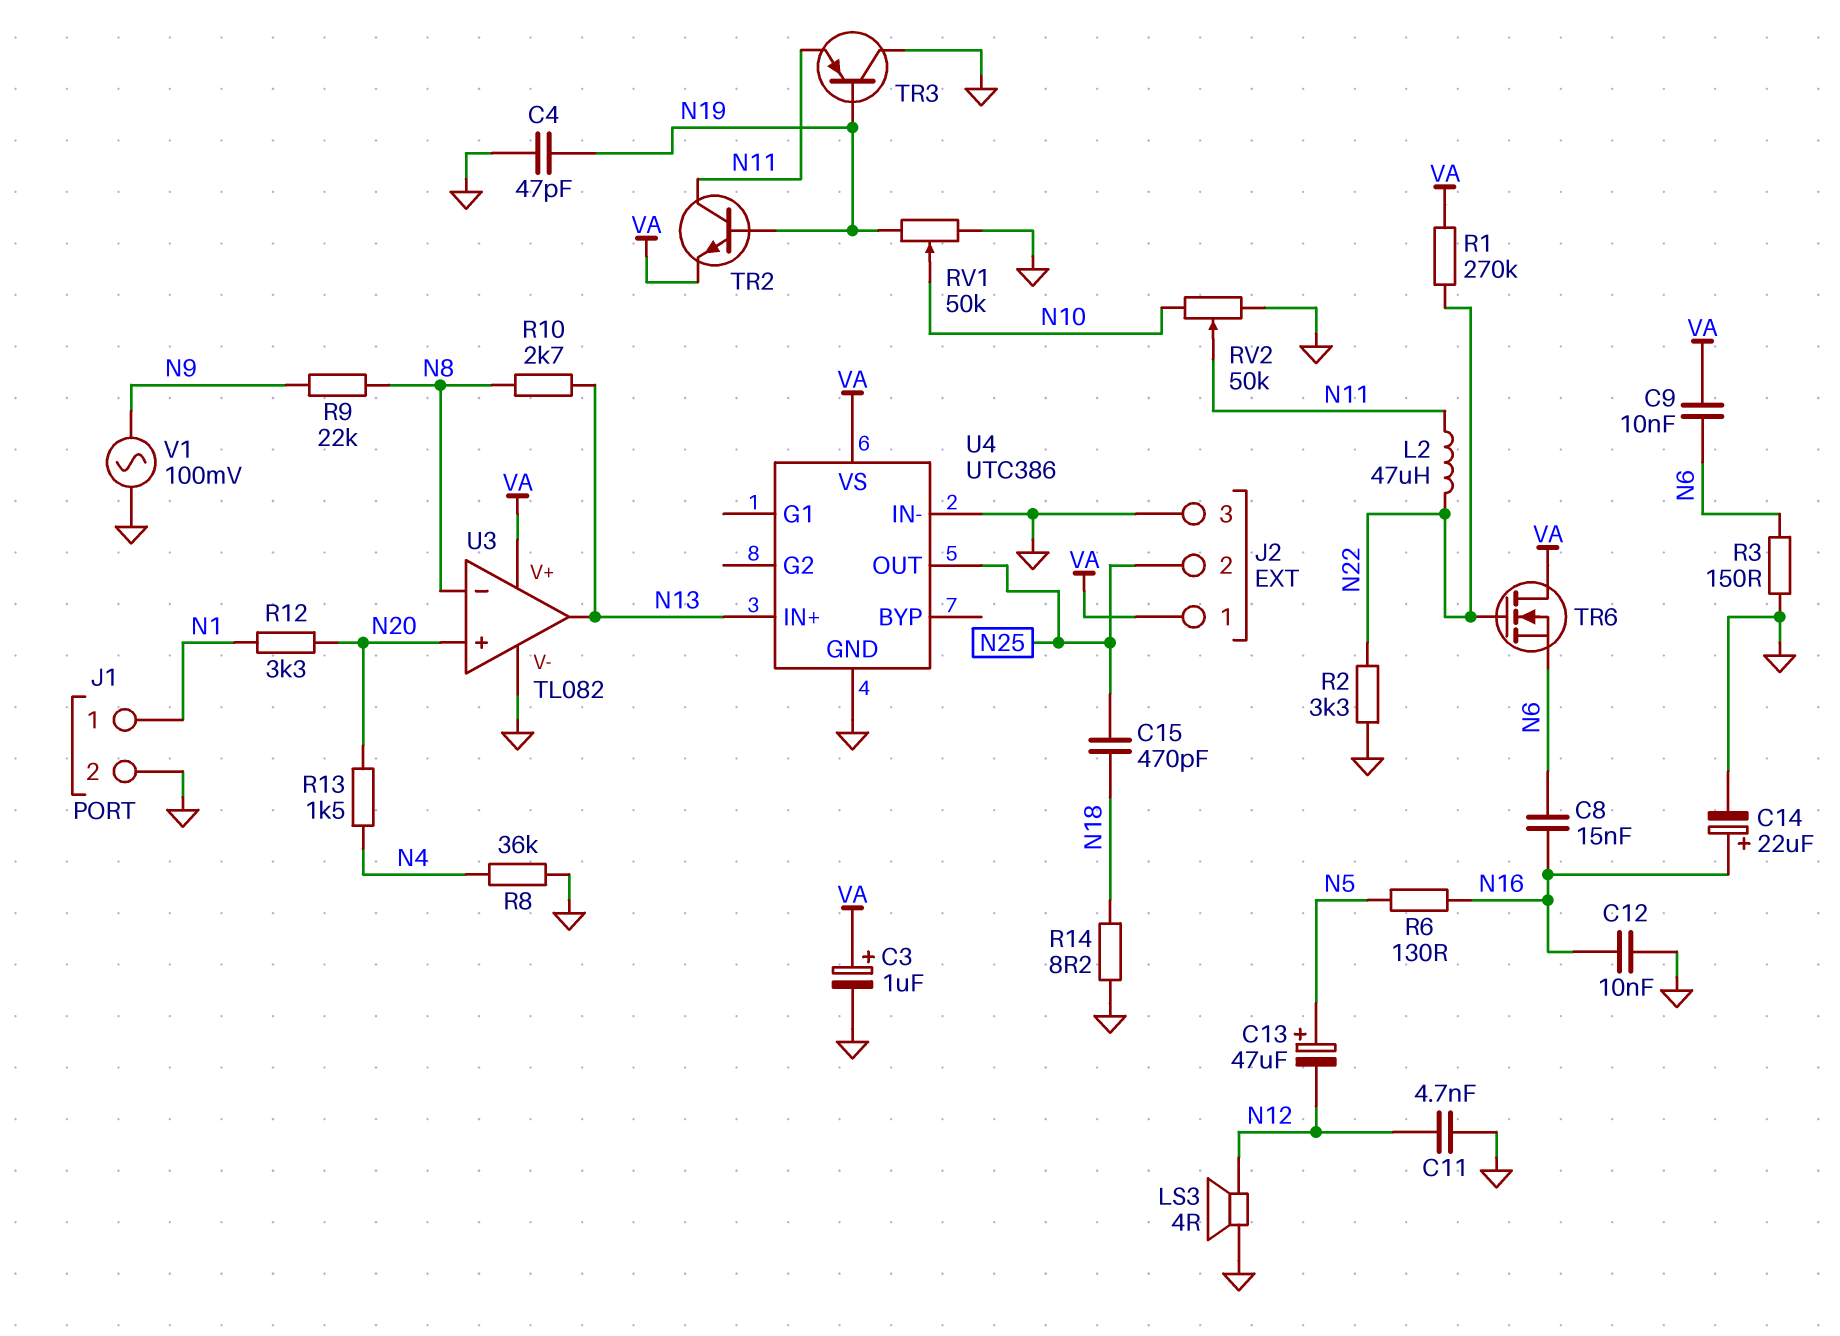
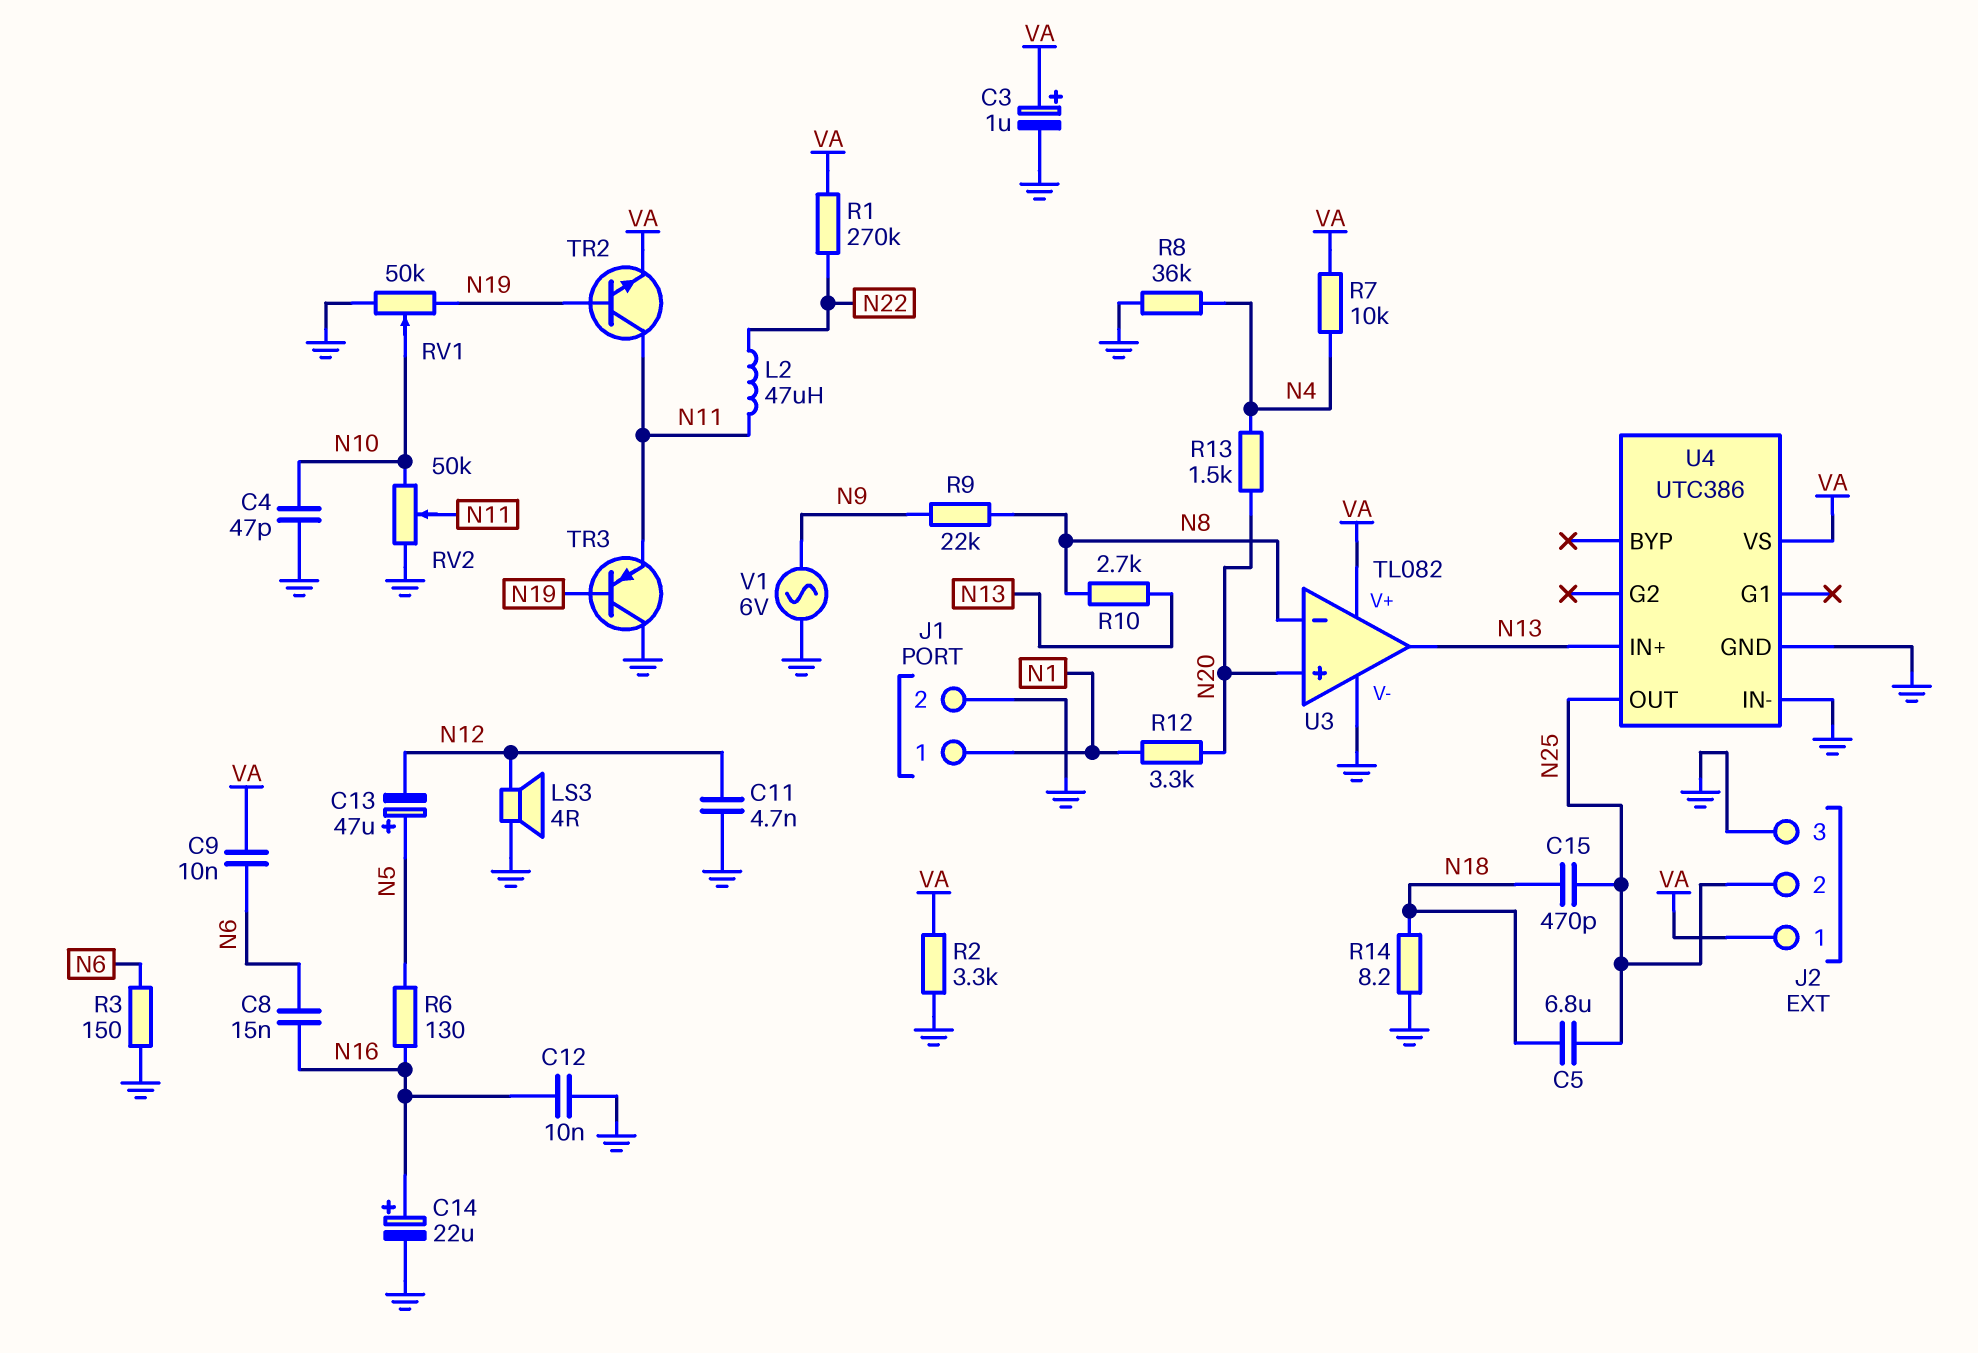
C4: 47pF (GND, N19) -> 47pF (GND, N10)
C5: none -> 6.8uF (N18, N25)
R2: 3.3k (GND, N22) -> 3.3k (GND, VA)
R7: none -> 10k (N4, VA)
TR6: NMOS (G N22, D VA, S N6) -> none
V1: AC 100mV (GND, N9) -> AC 6V (GND, N9)

